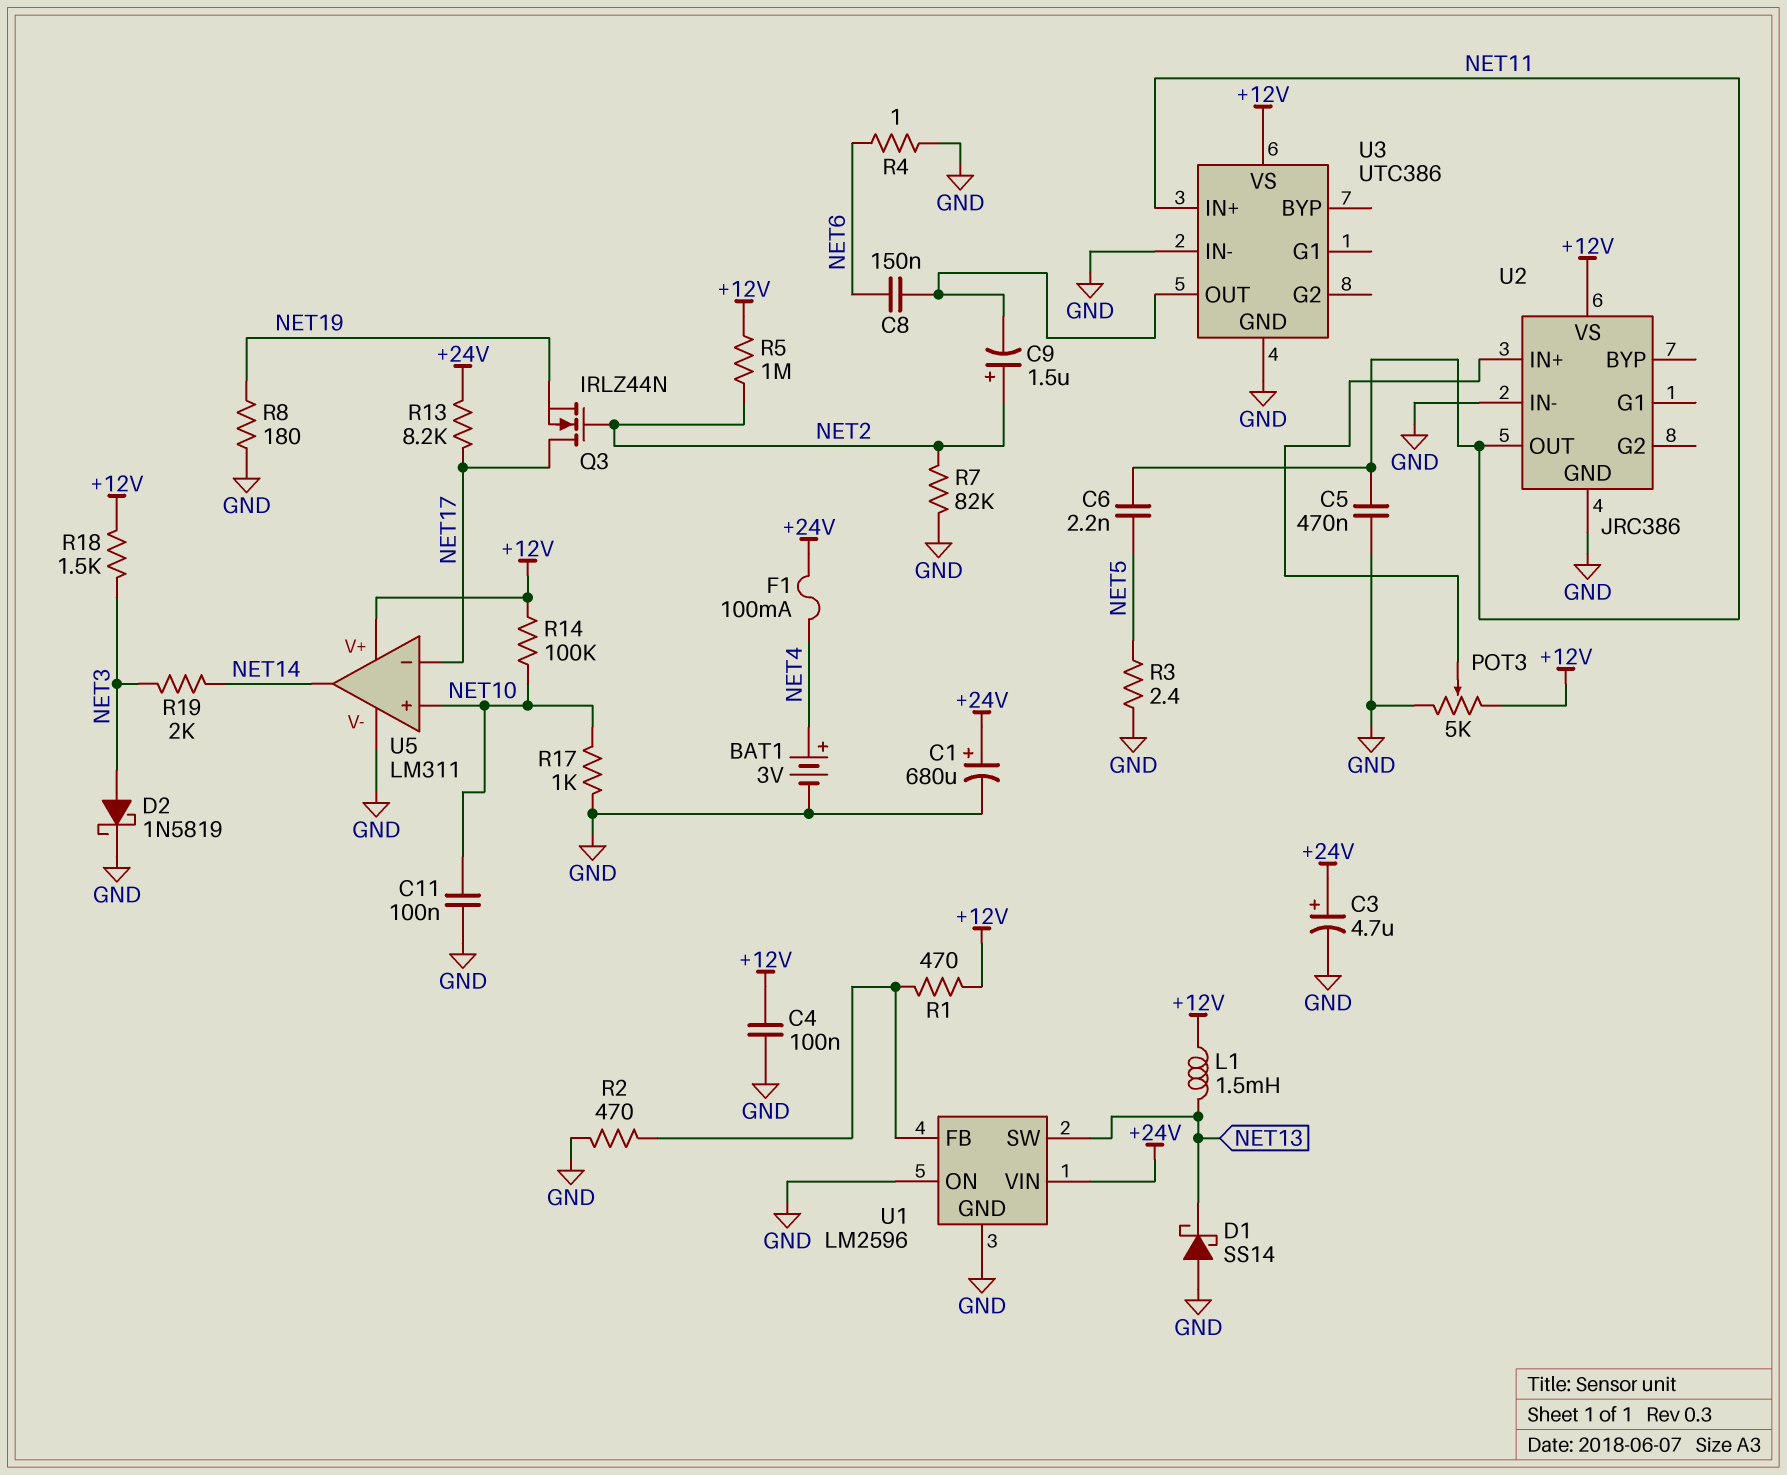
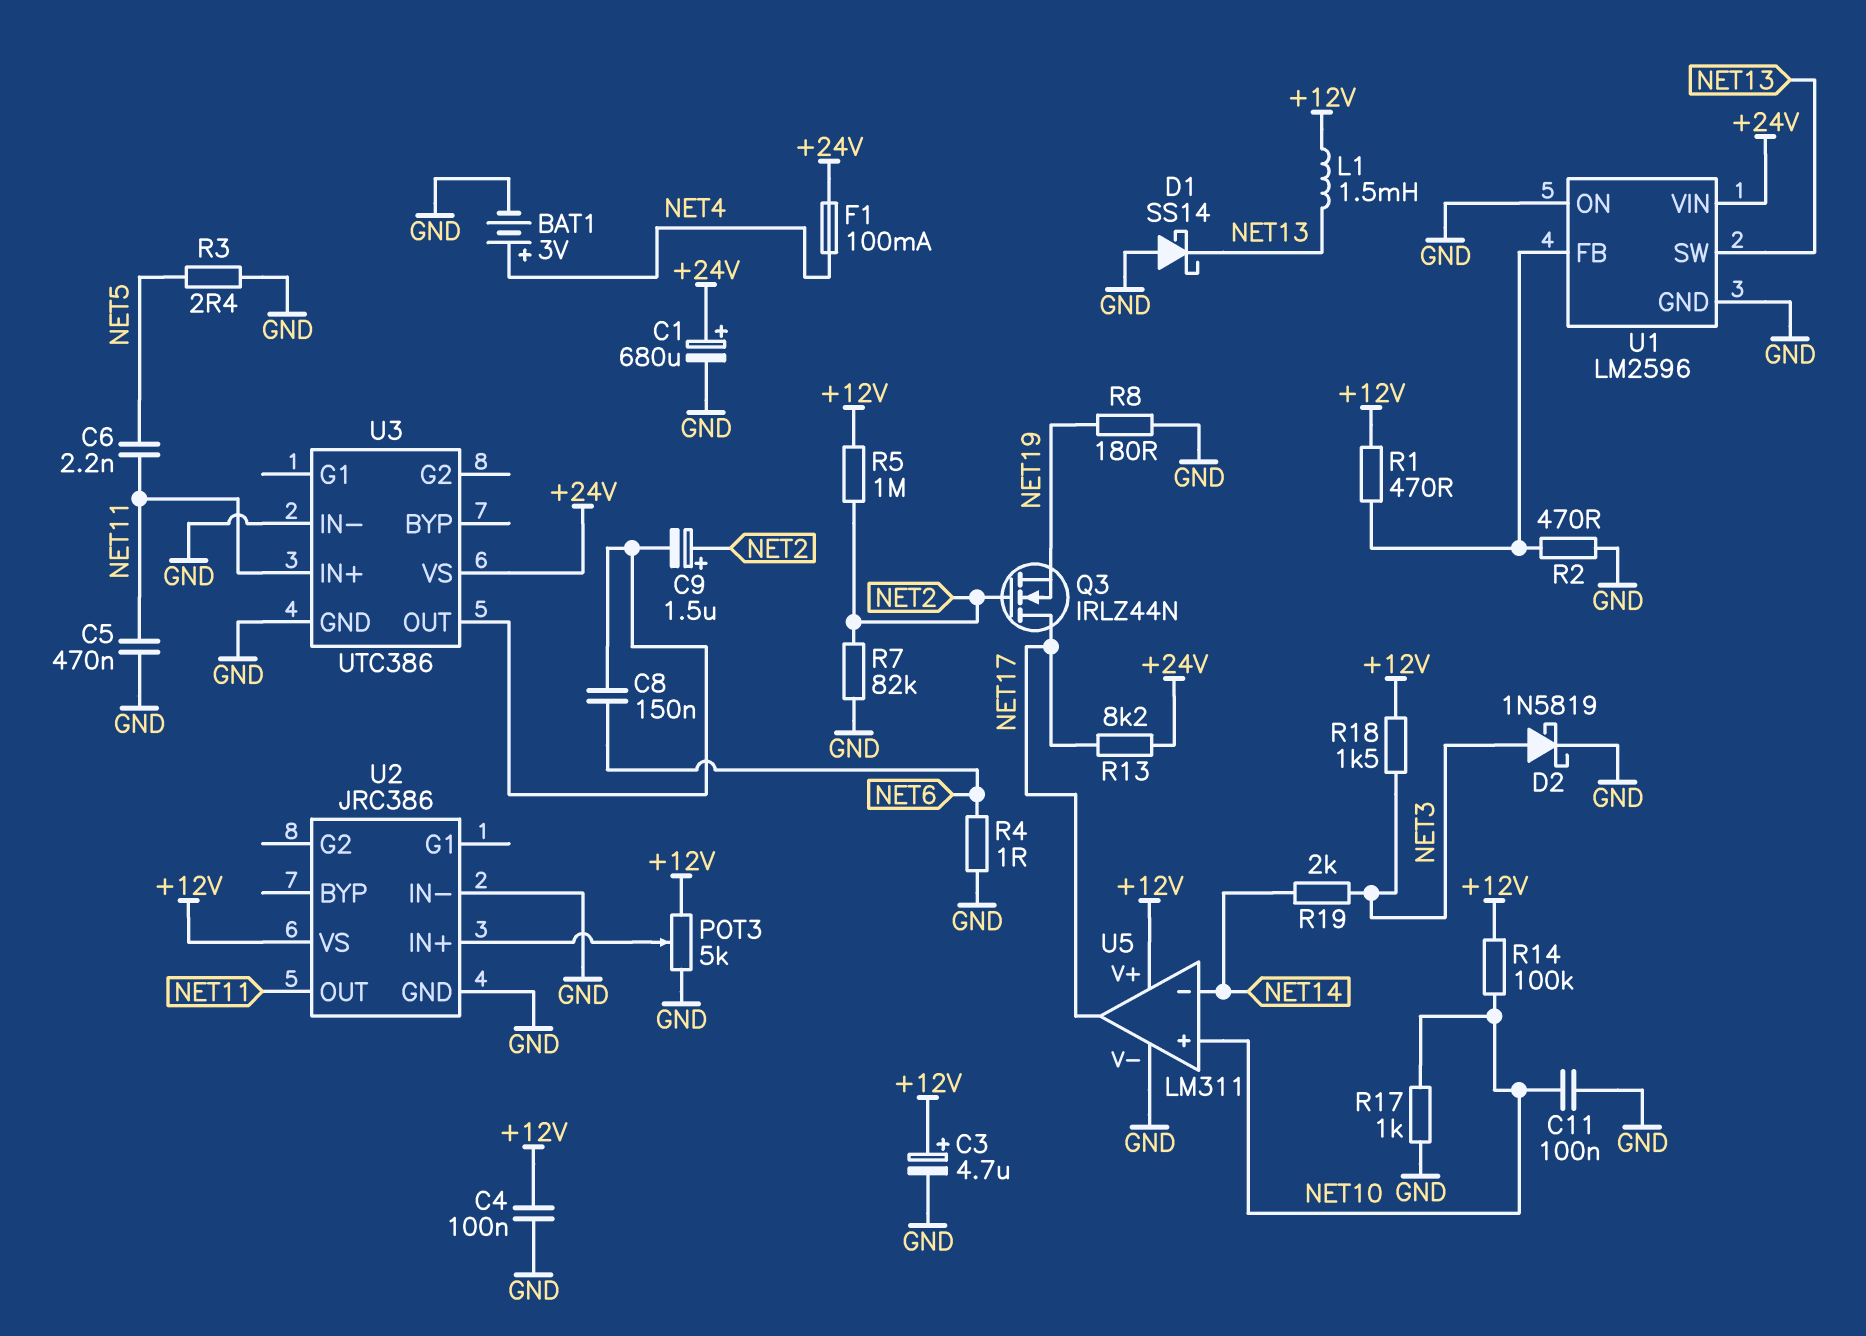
C3: 4.7uF (plus +24V, minus GND) -> 4.7uF (plus +12V, minus GND)
U3 pin VS: +12V -> +24V
U5 pin in-: NET17 -> NET14
U5 pin out: NET14 -> NET17

